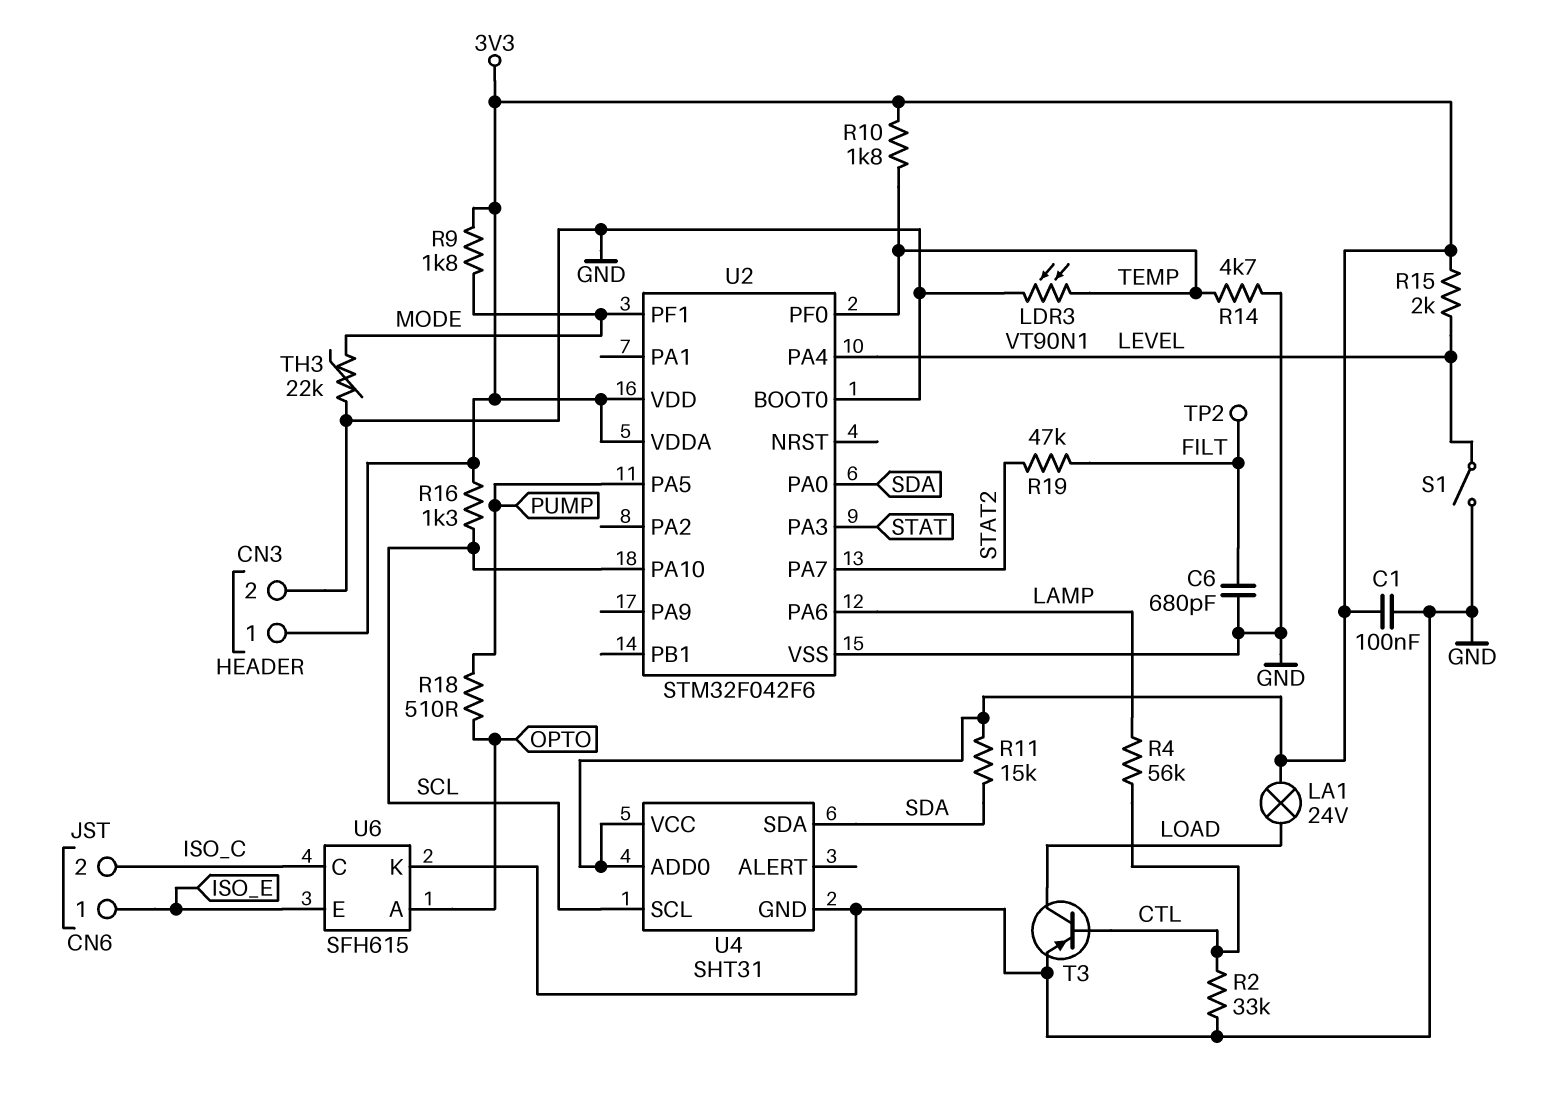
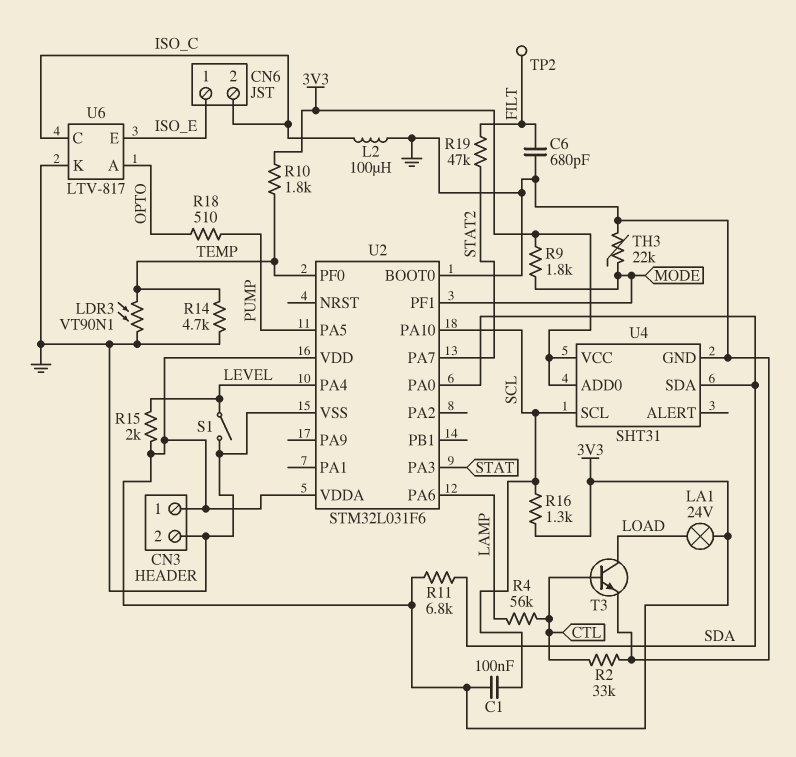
C1: 100nF (3V3, GND) -> 100nF (3V3, SCL)
L2: none -> 100uH (GND, ISO_C)
R11: 15k (3V3, SDA) -> 6.8k (3V3, SDA)
T3: PNP (B CTL, C LOAD, E GND) -> NPN (B CTL, C LOAD, E GND)
U2: STM32F042F6 -> STM32L031F6
U6: SFH615 -> LTV-817

